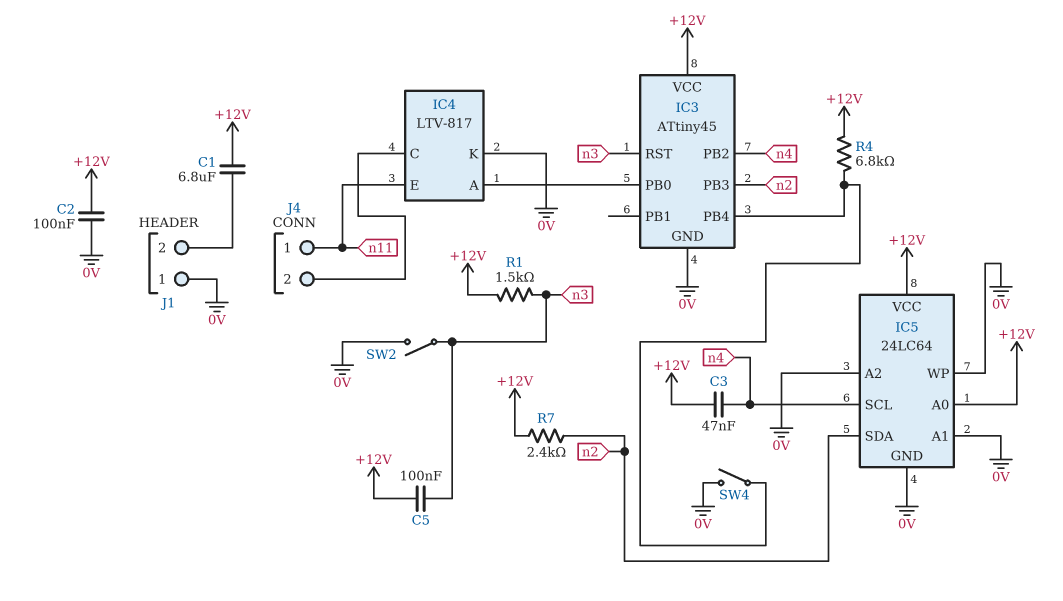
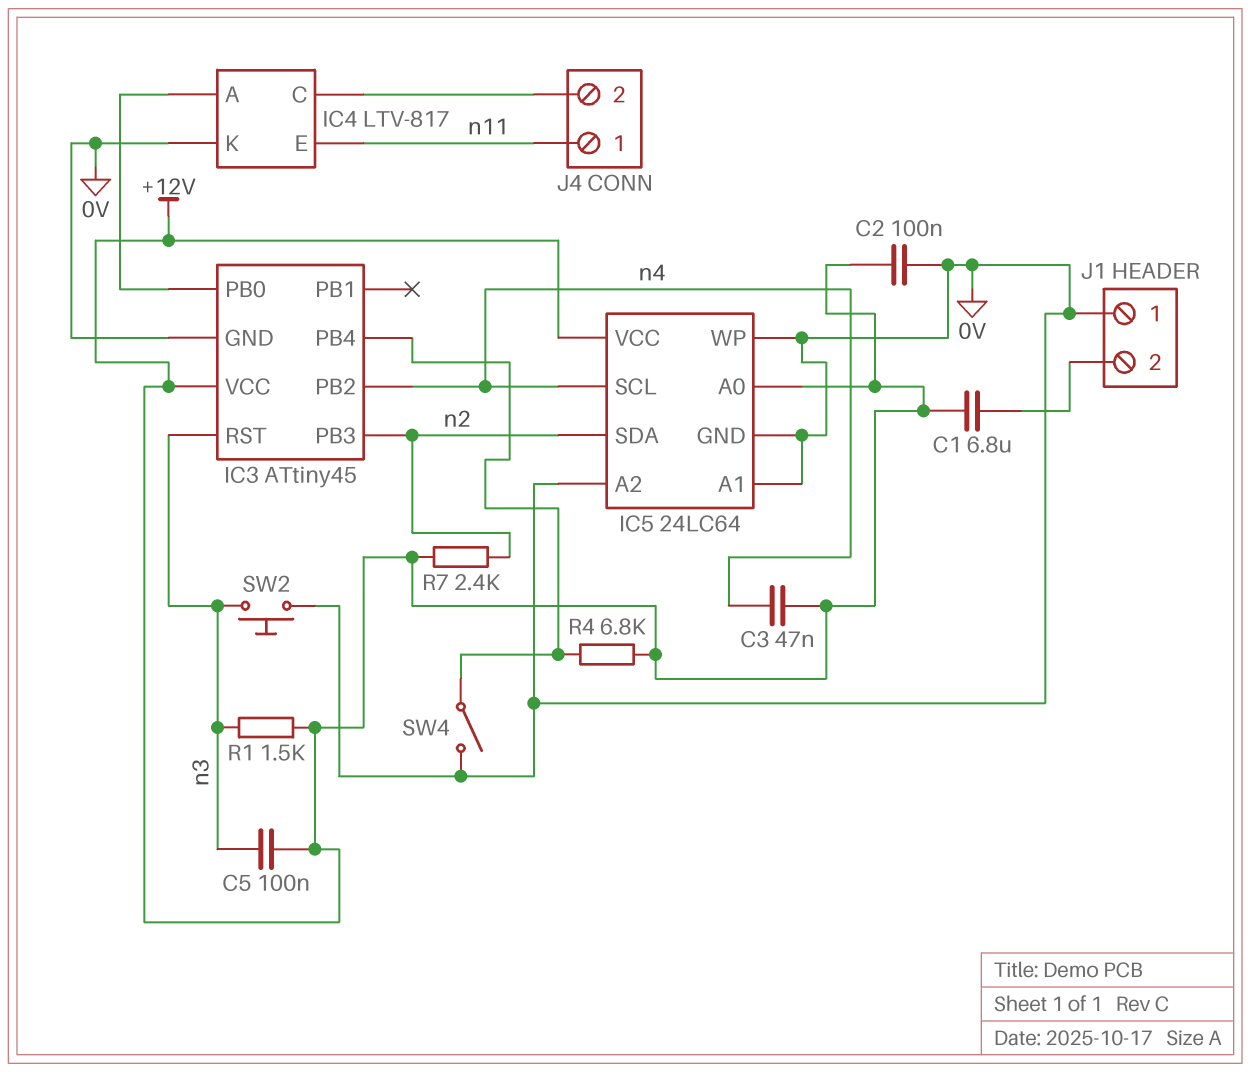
SW2: switch (0V, n3) -> button (0V, n3)

